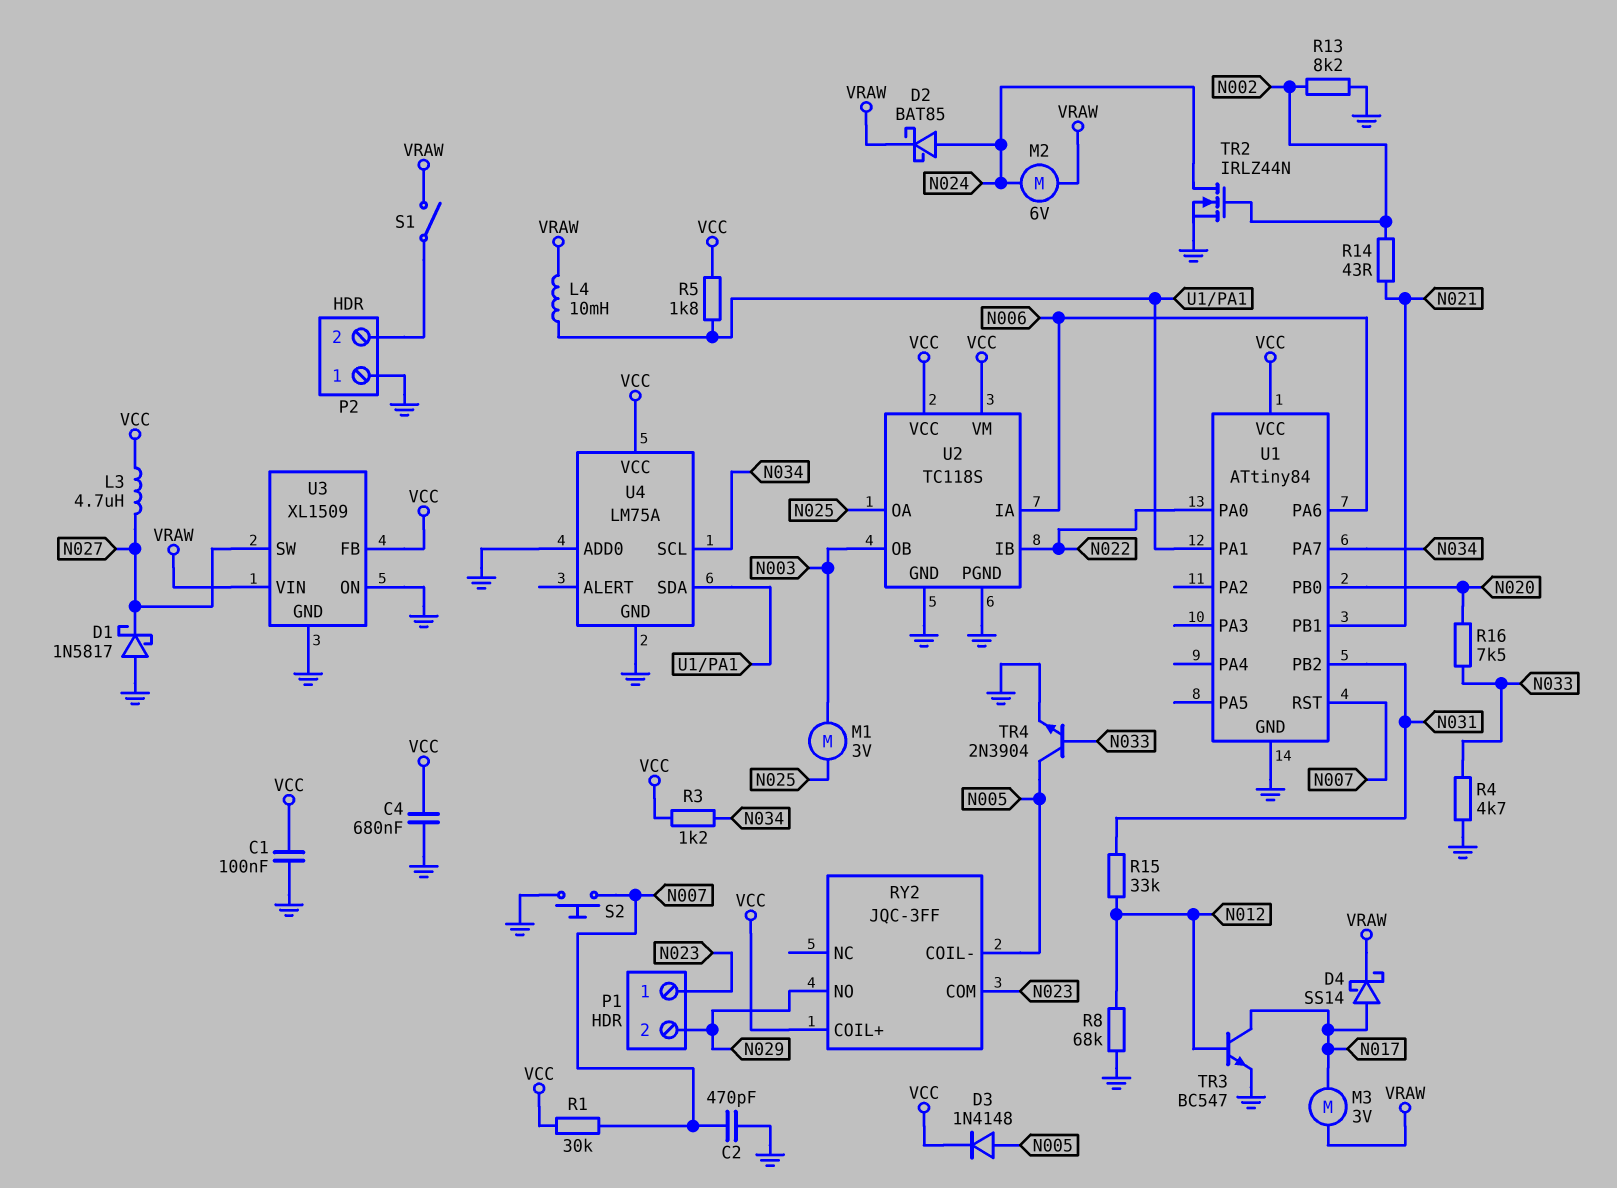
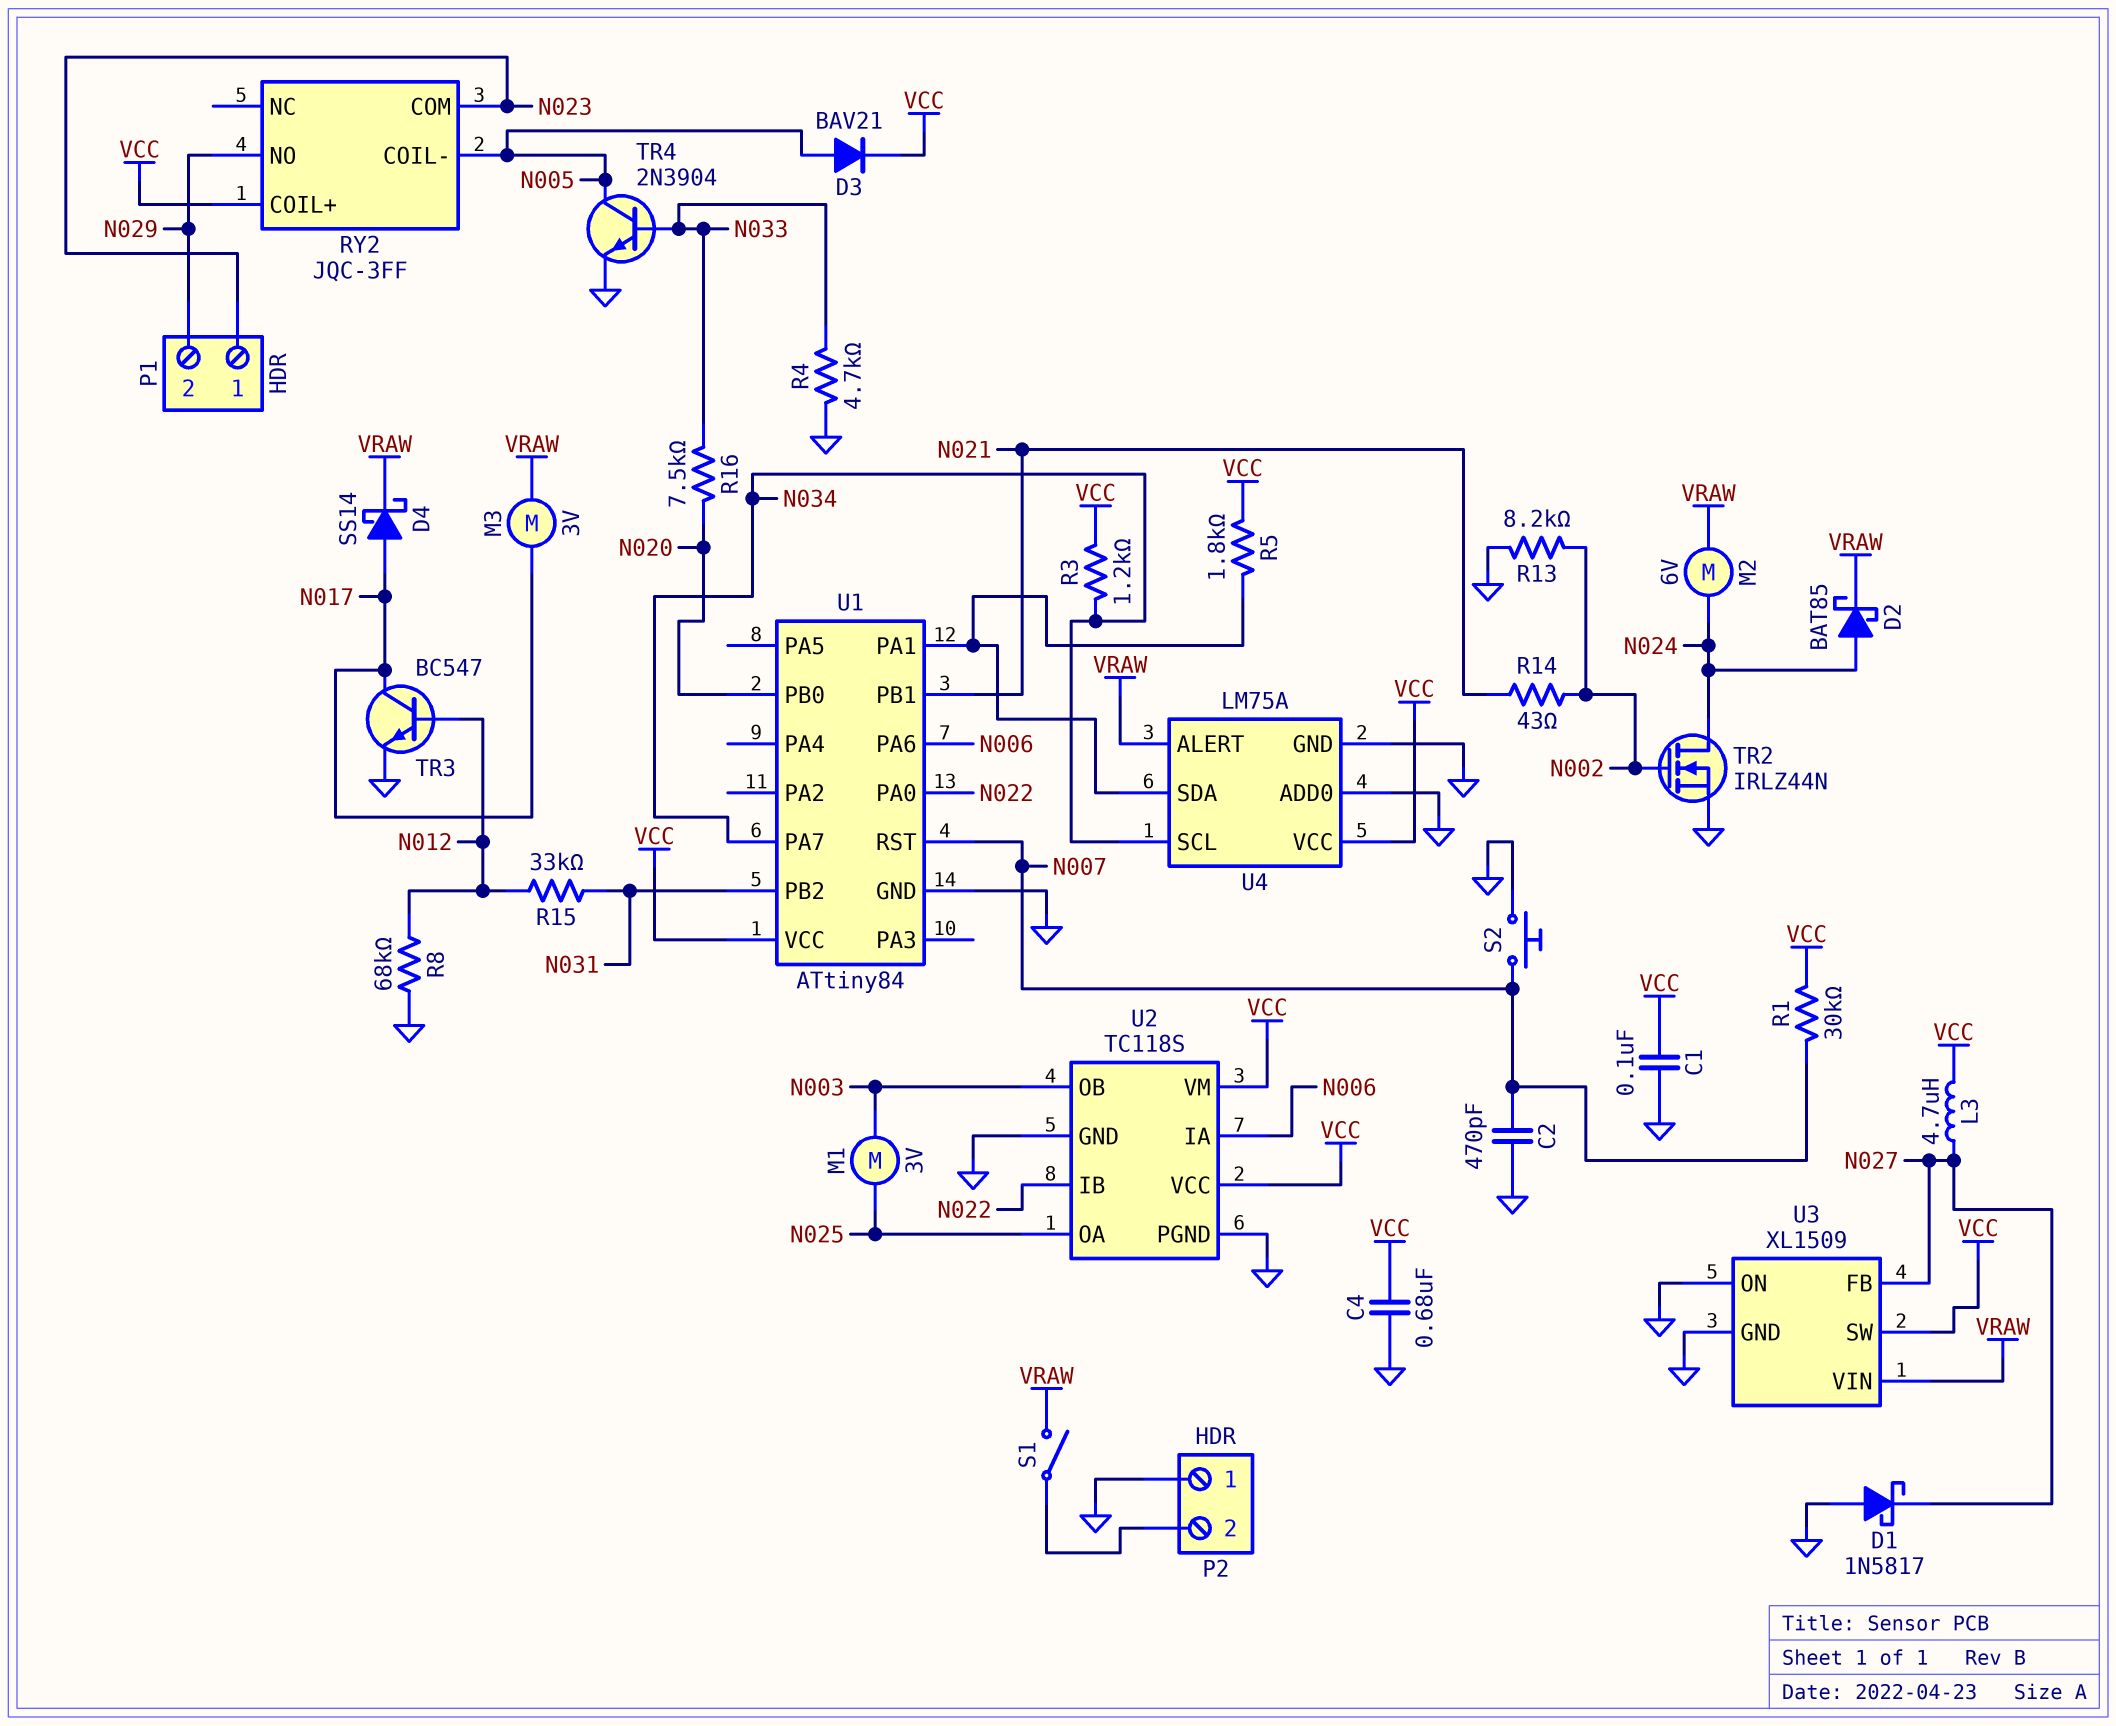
D3: diode 1N4148 (A N005, K VCC) -> diode BAV21 (A N005, K VCC)
L4: 10mH (U1/PA1, VRAW) -> none
U3 pin FB: VCC -> N027
U3 pin SW: N027 -> VCC
U4 pin ALERT: none -> VRAW

